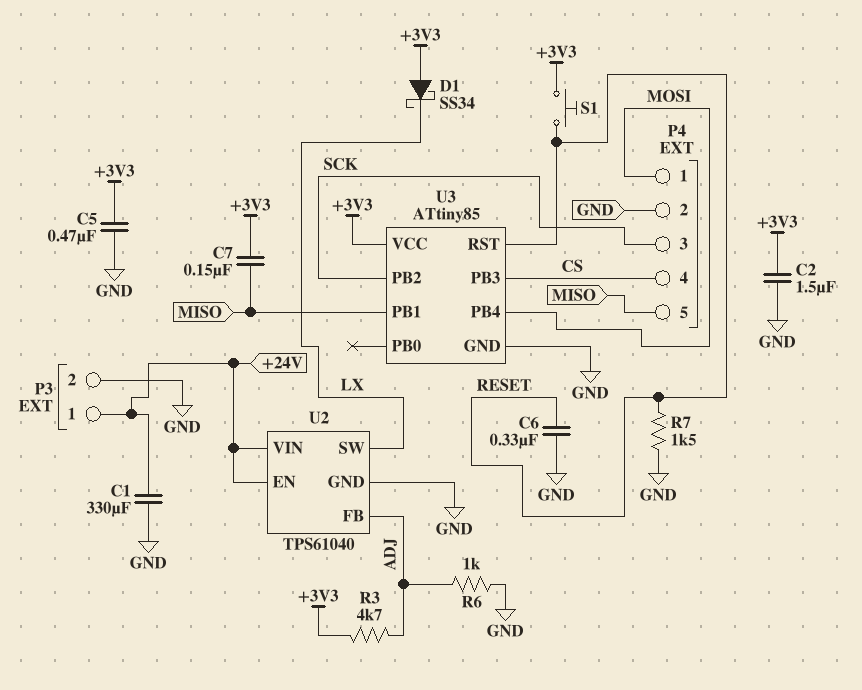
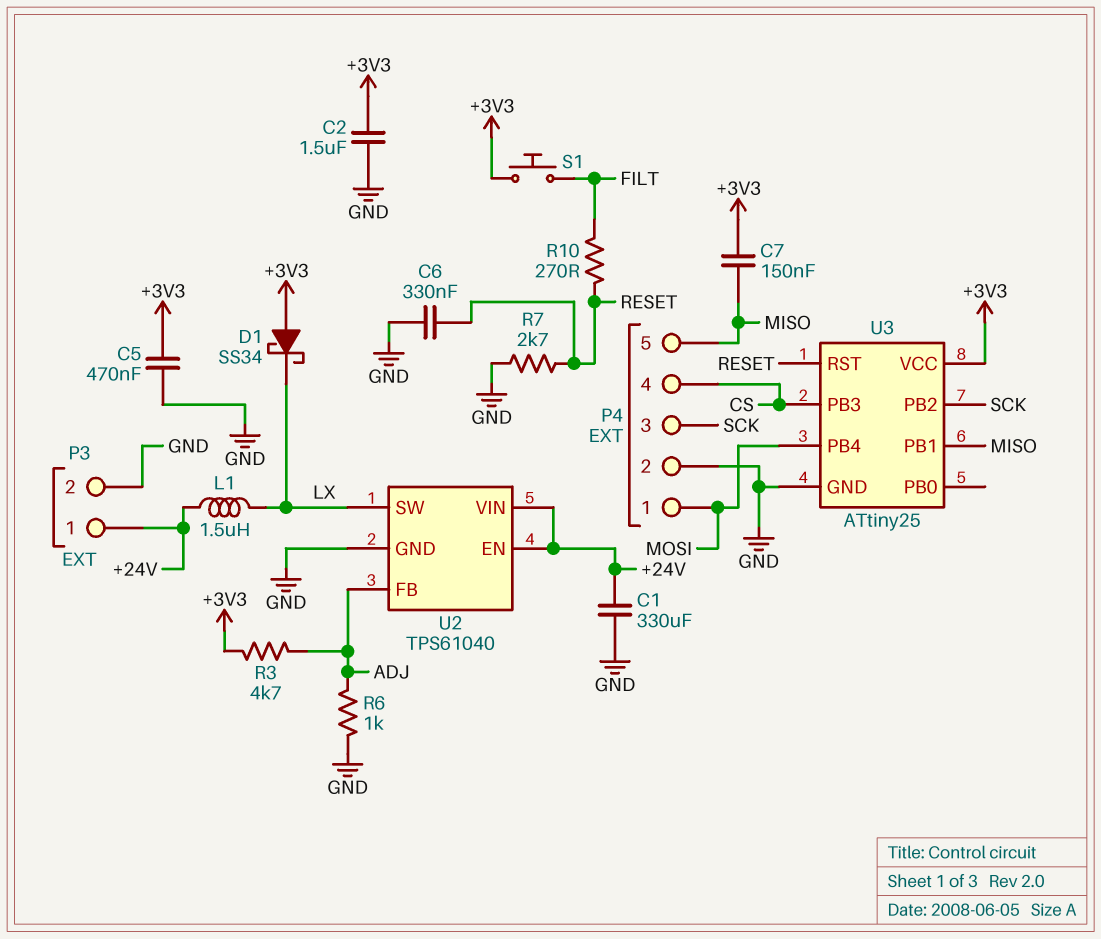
L1: none -> 1.5uH (+24V, LX)
R7: 1.5k (GND, RESET) -> 2.7k (GND, RESET)
R10: none -> 270 (FILT, RESET)
S1: button (+3V3, RESET) -> button (+3V3, FILT)
U3: ATtiny85 -> ATtiny25

